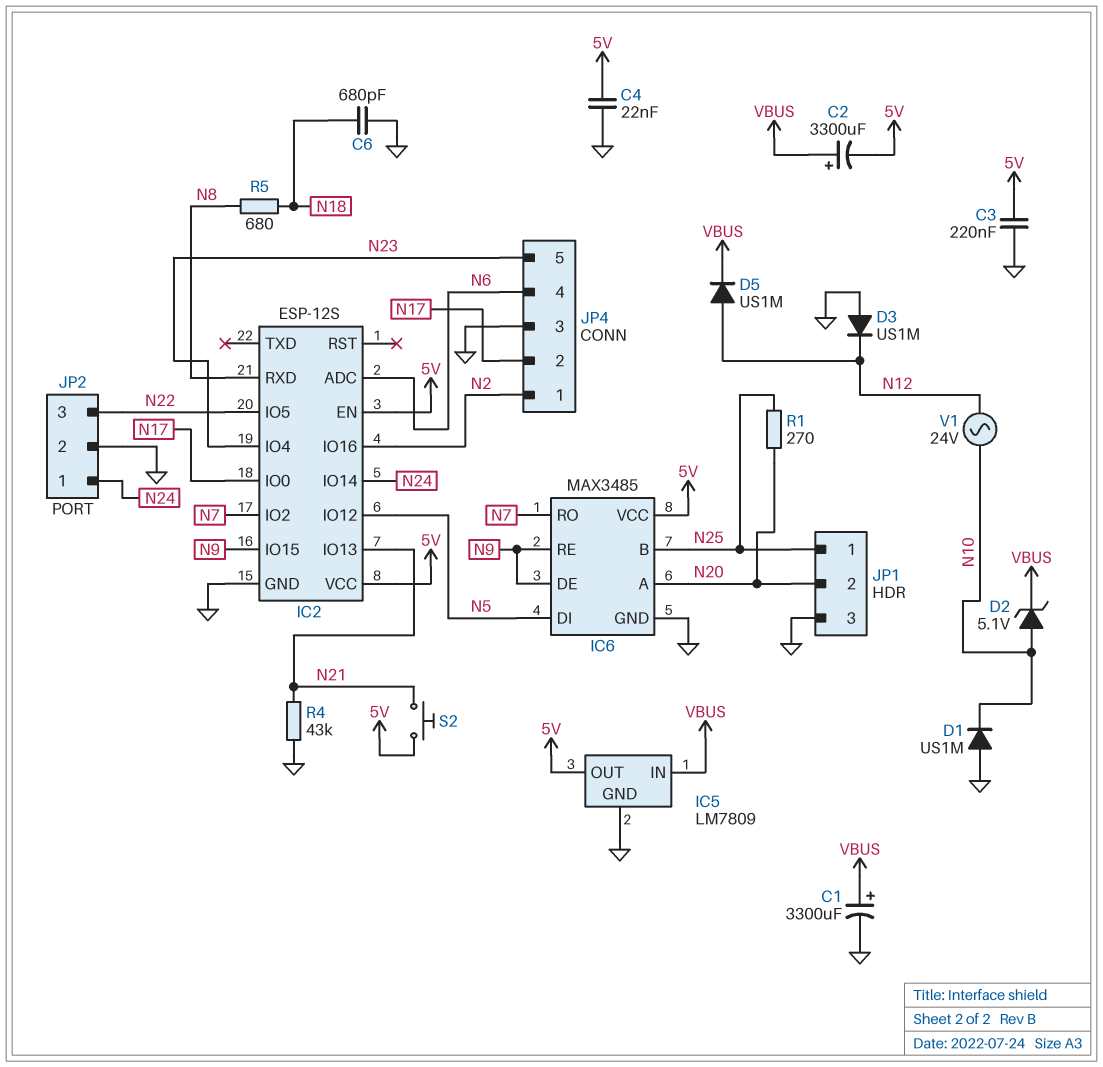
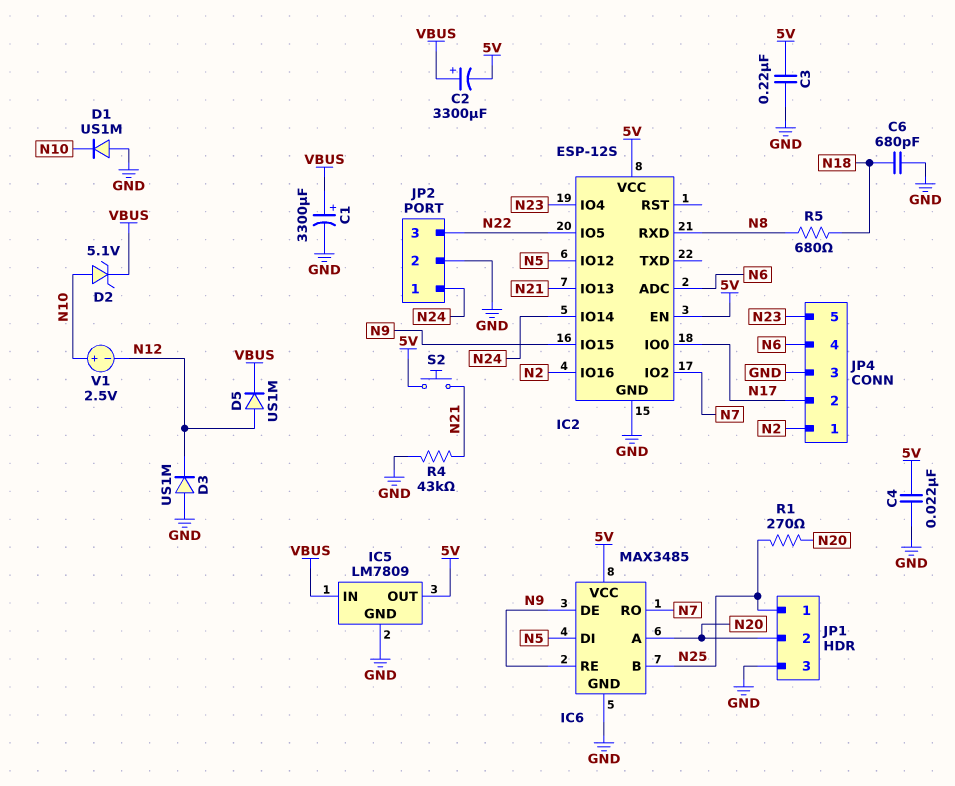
V1: AC 24V (N10, N12) -> 2.5V (plus N10, minus N12)

